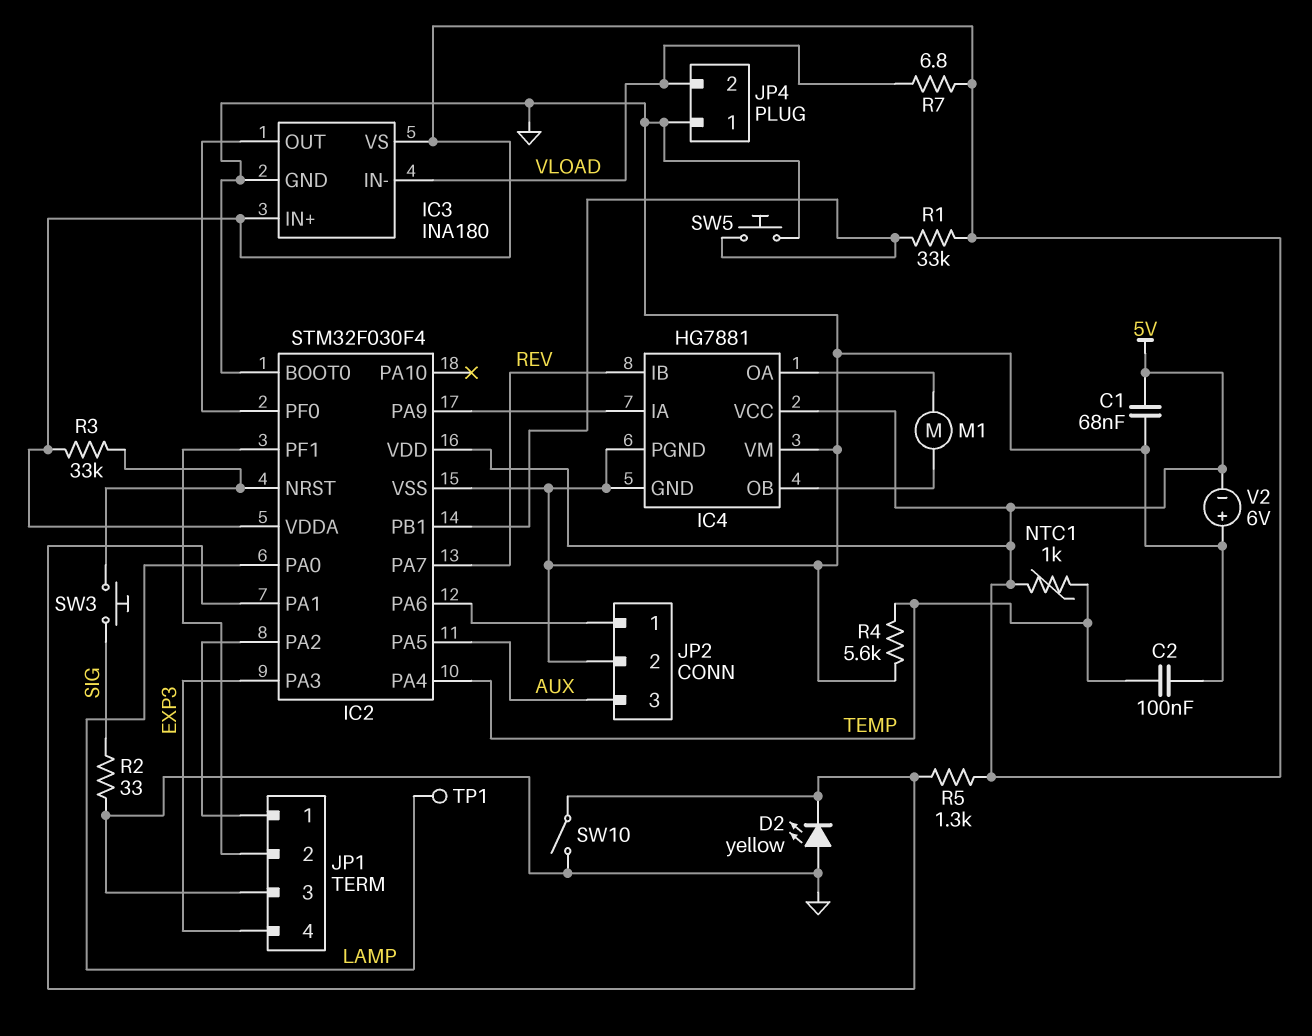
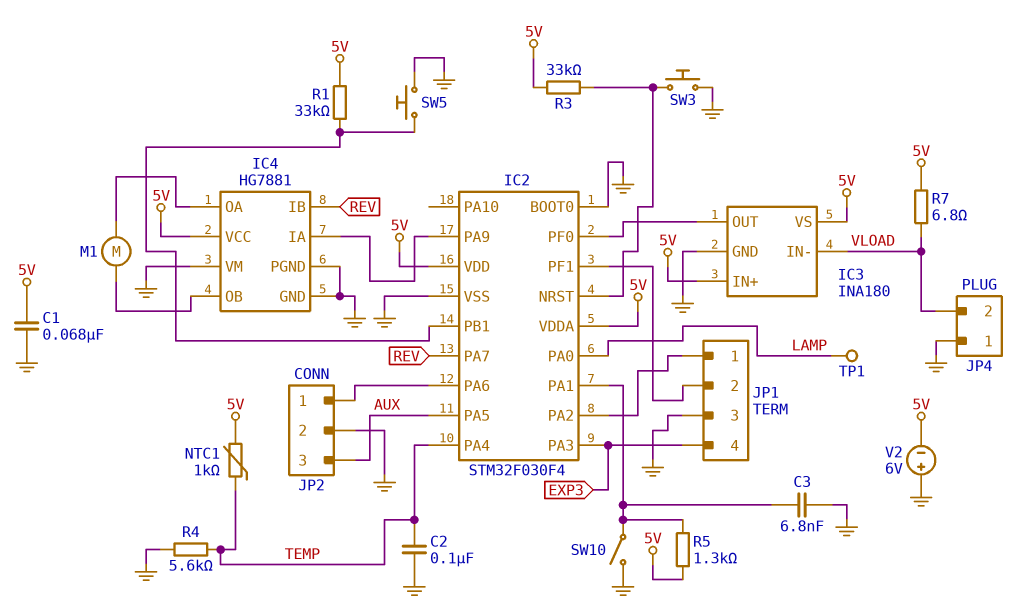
C3: none -> 6.8nF (GND, IC2/PA1)
D2: LED yellow (A GND, K IC2/PA1) -> none
R2: 33 (GND, SIG) -> none
SW3: button (IC2/NRST, SIG) -> button (GND, IC2/NRST)

